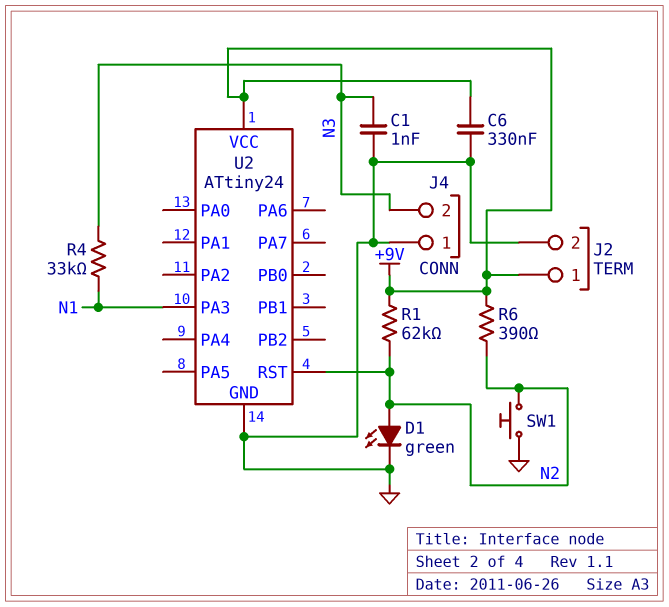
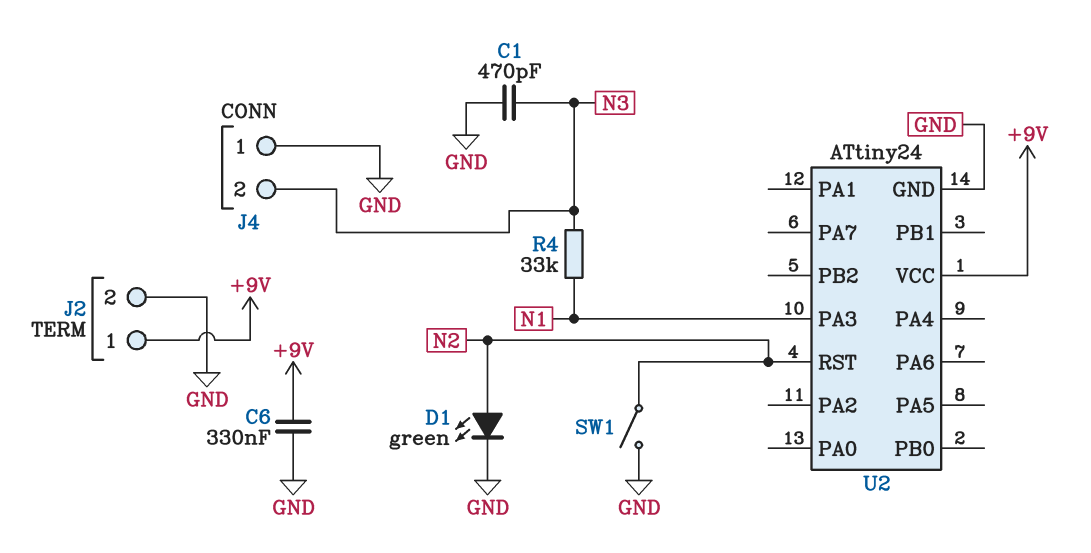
C1: 1nF (GND, N3) -> 470pF (GND, N3)
R1: 62k (+9V, N2) -> none
R6: 390 (+9V, N2) -> none
SW1: button (GND, N2) -> switch (GND, N2)

